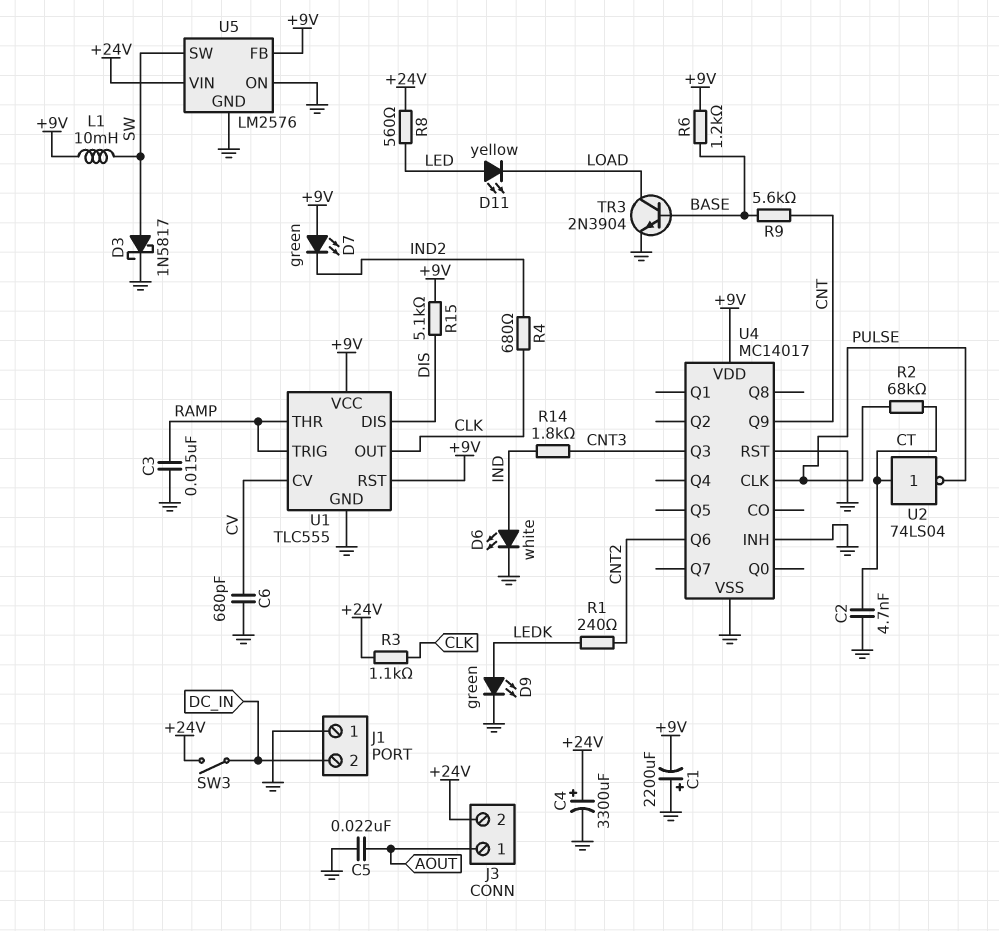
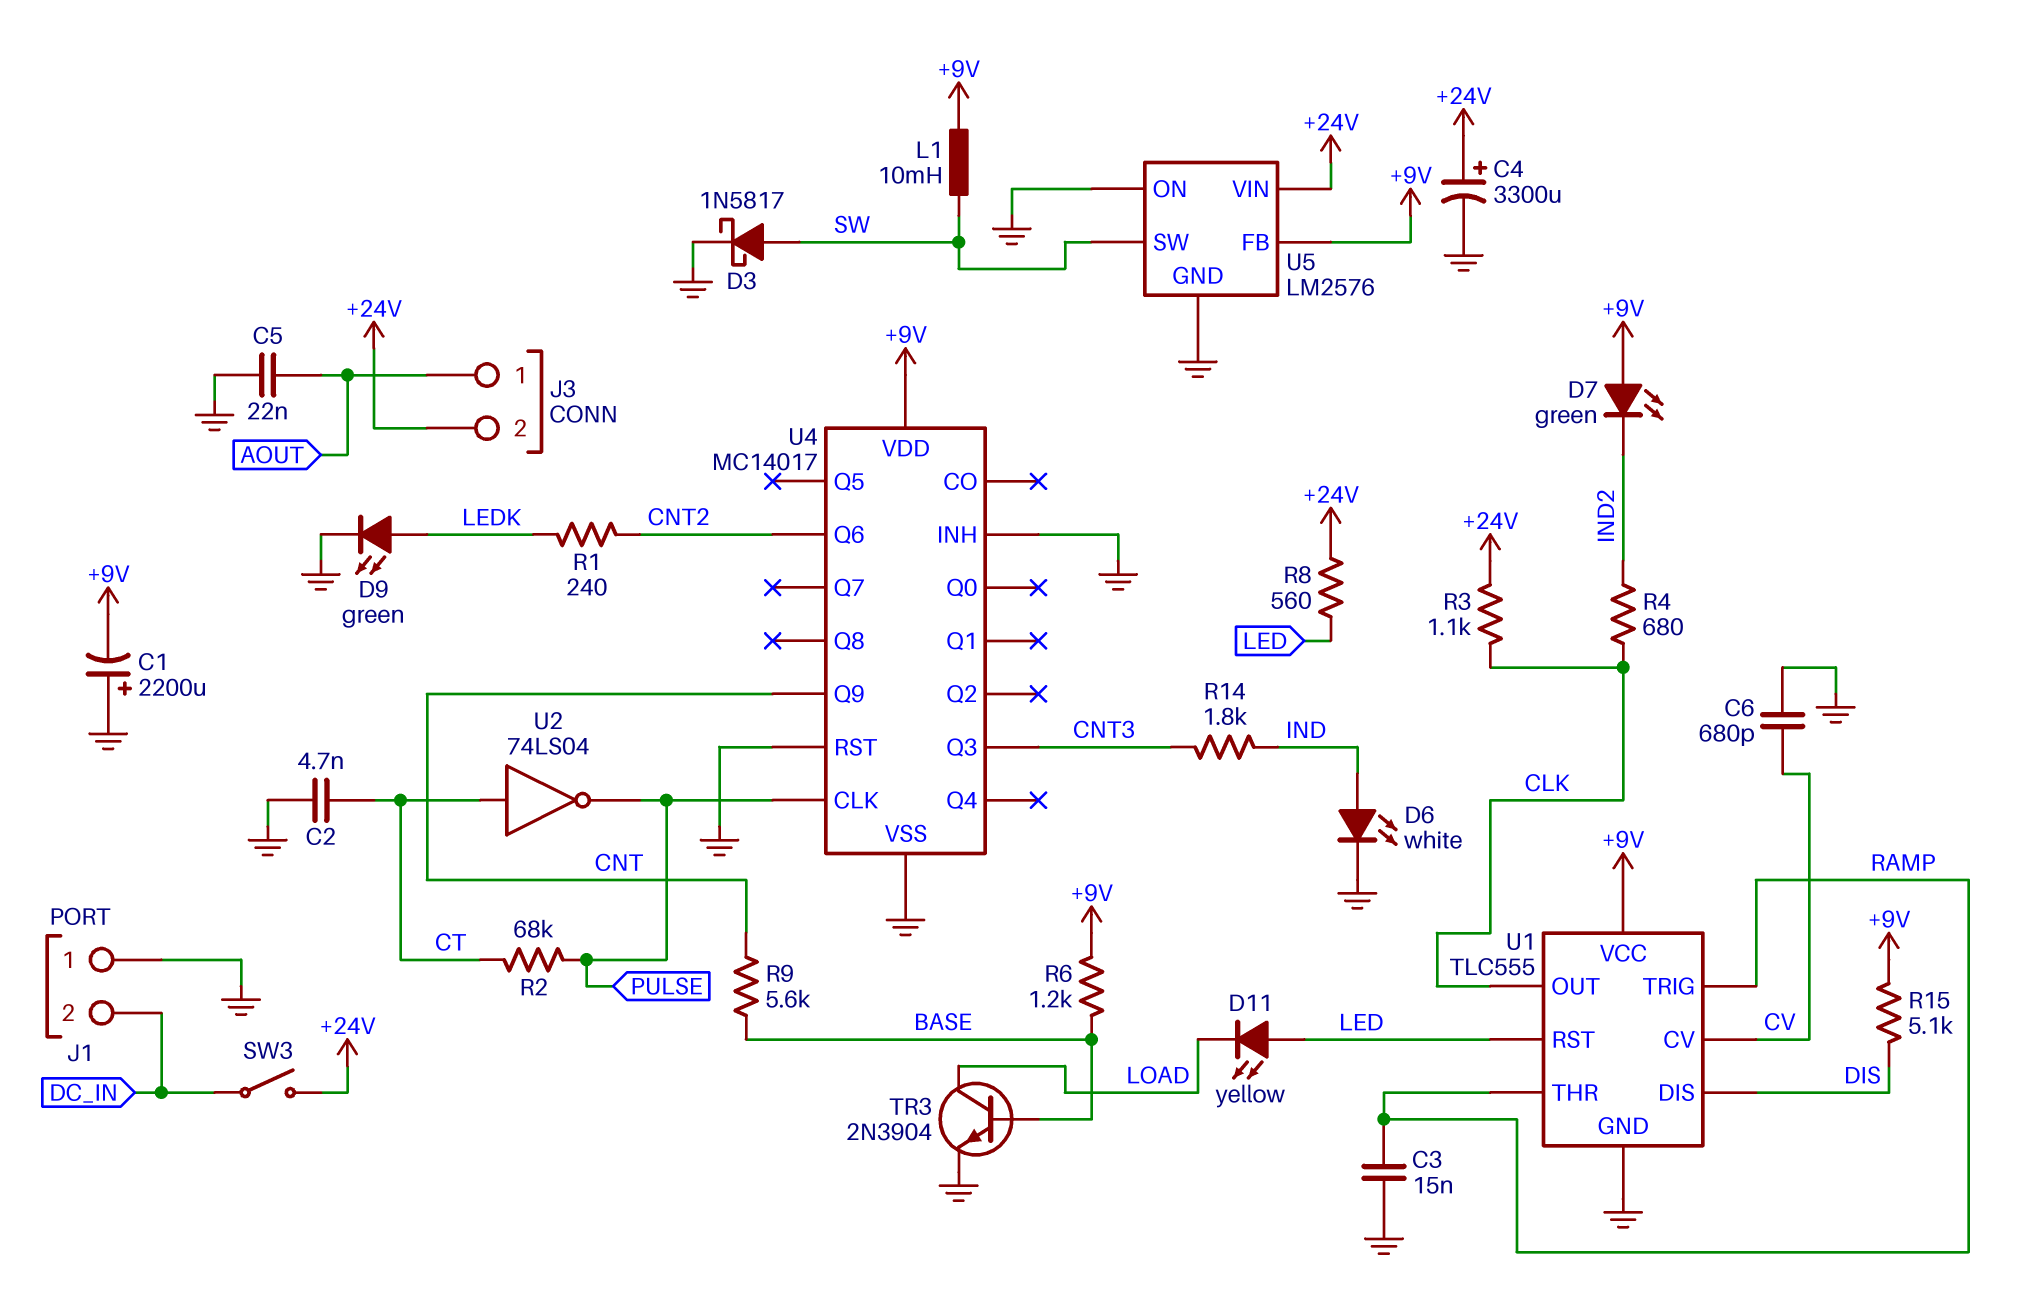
U1 pin RST: +9V -> LED

